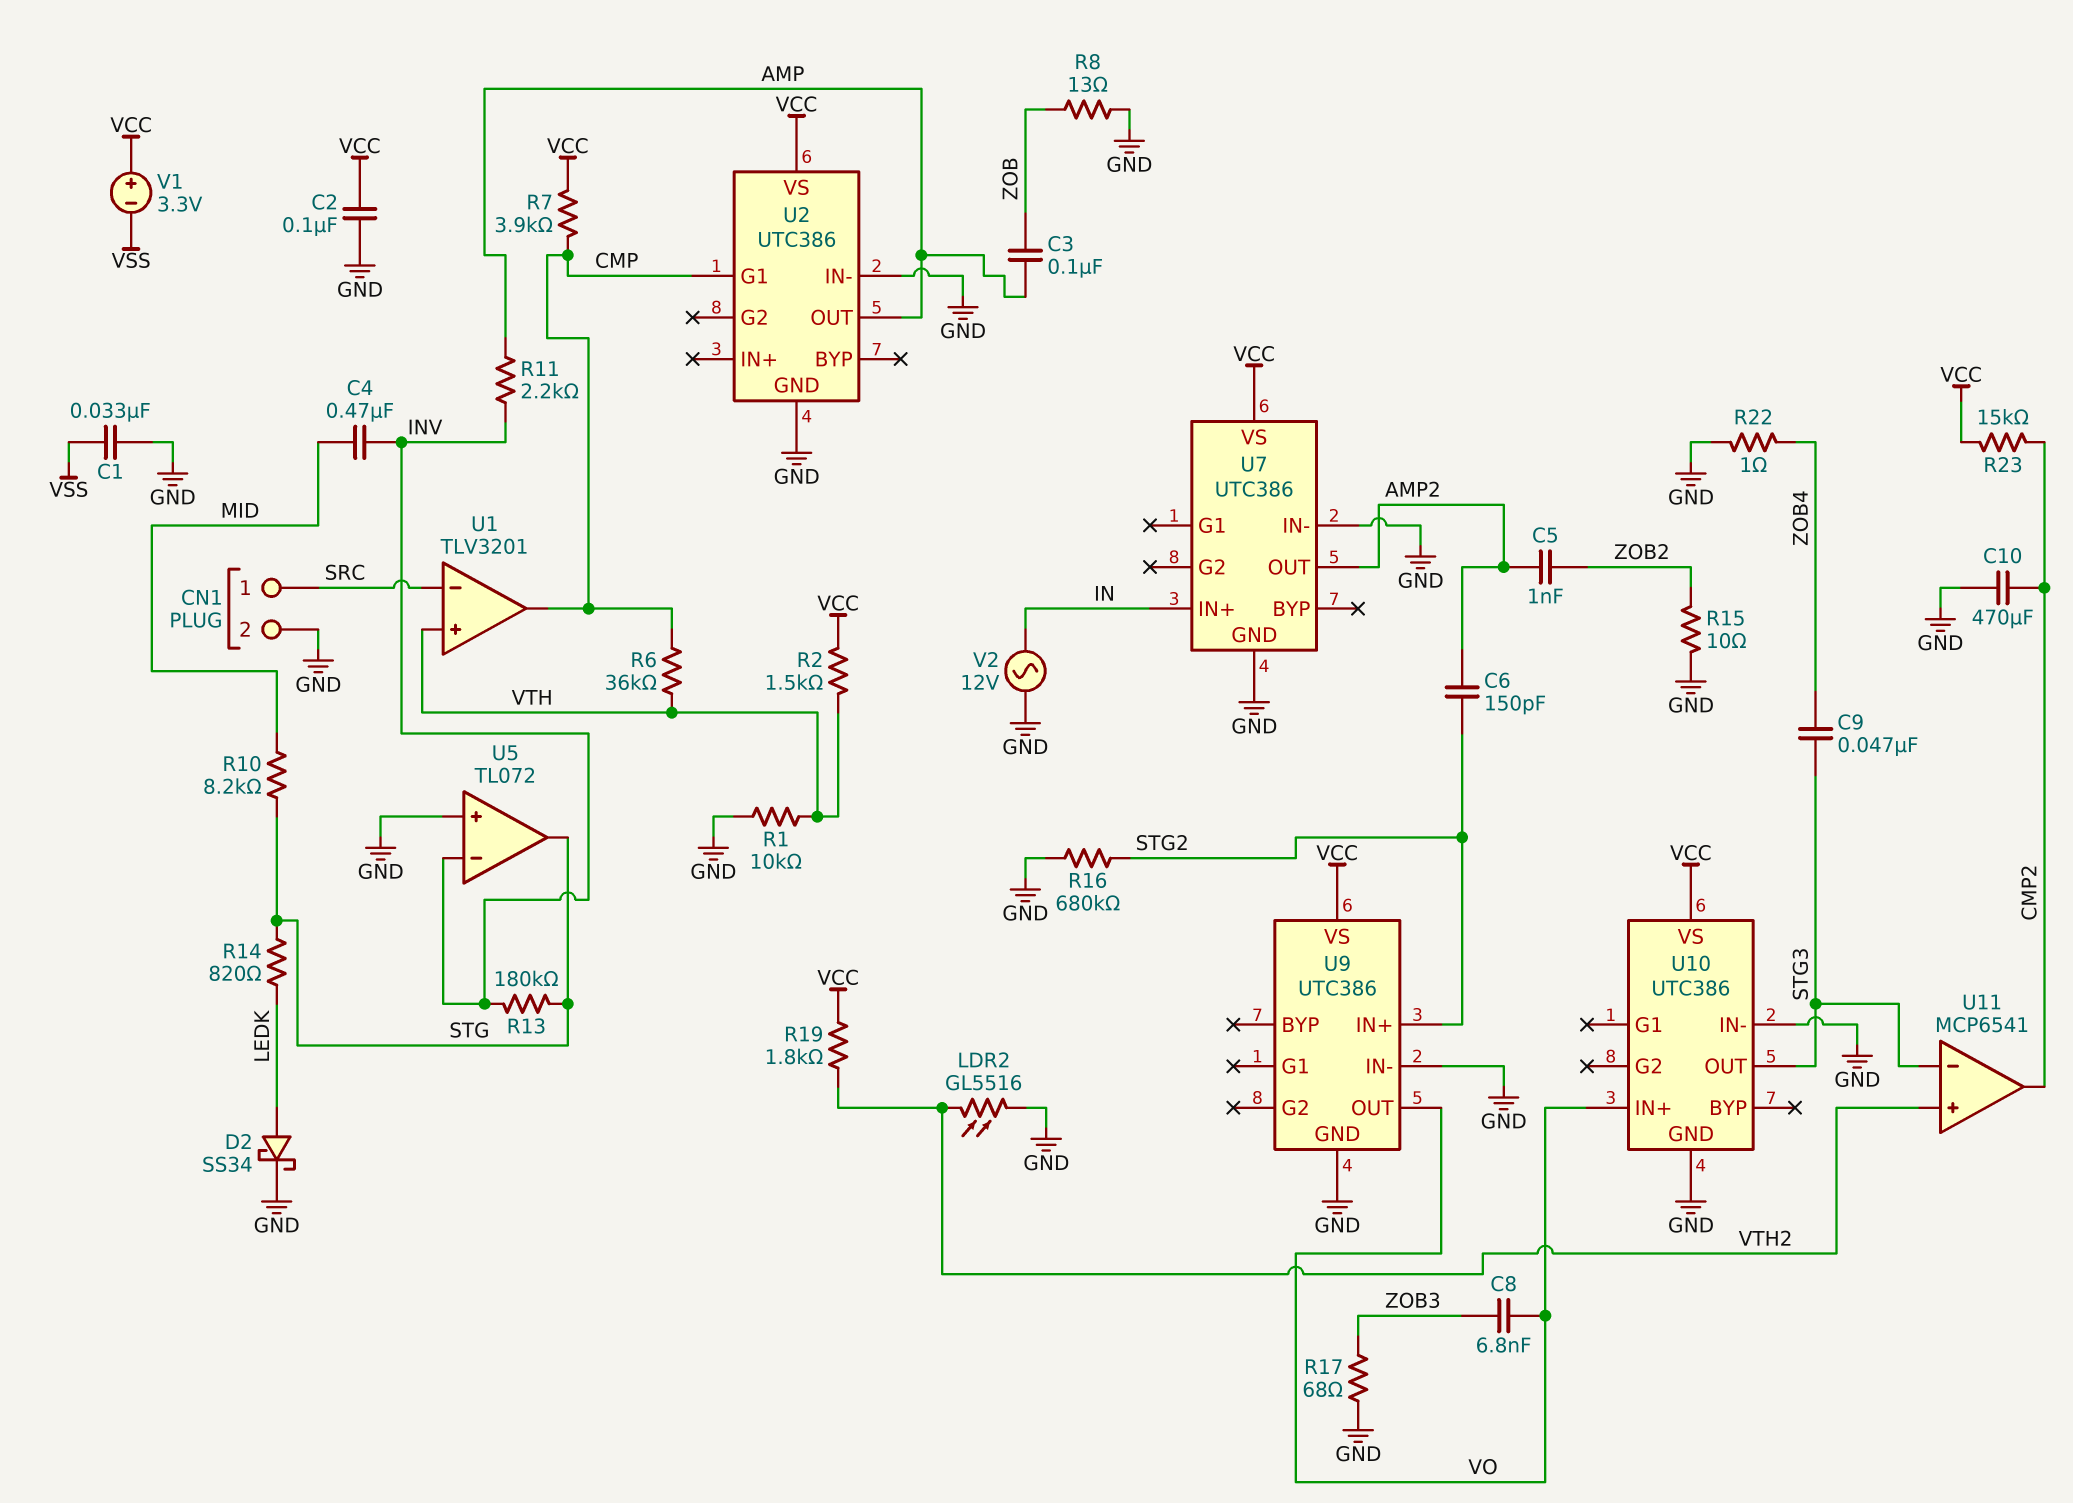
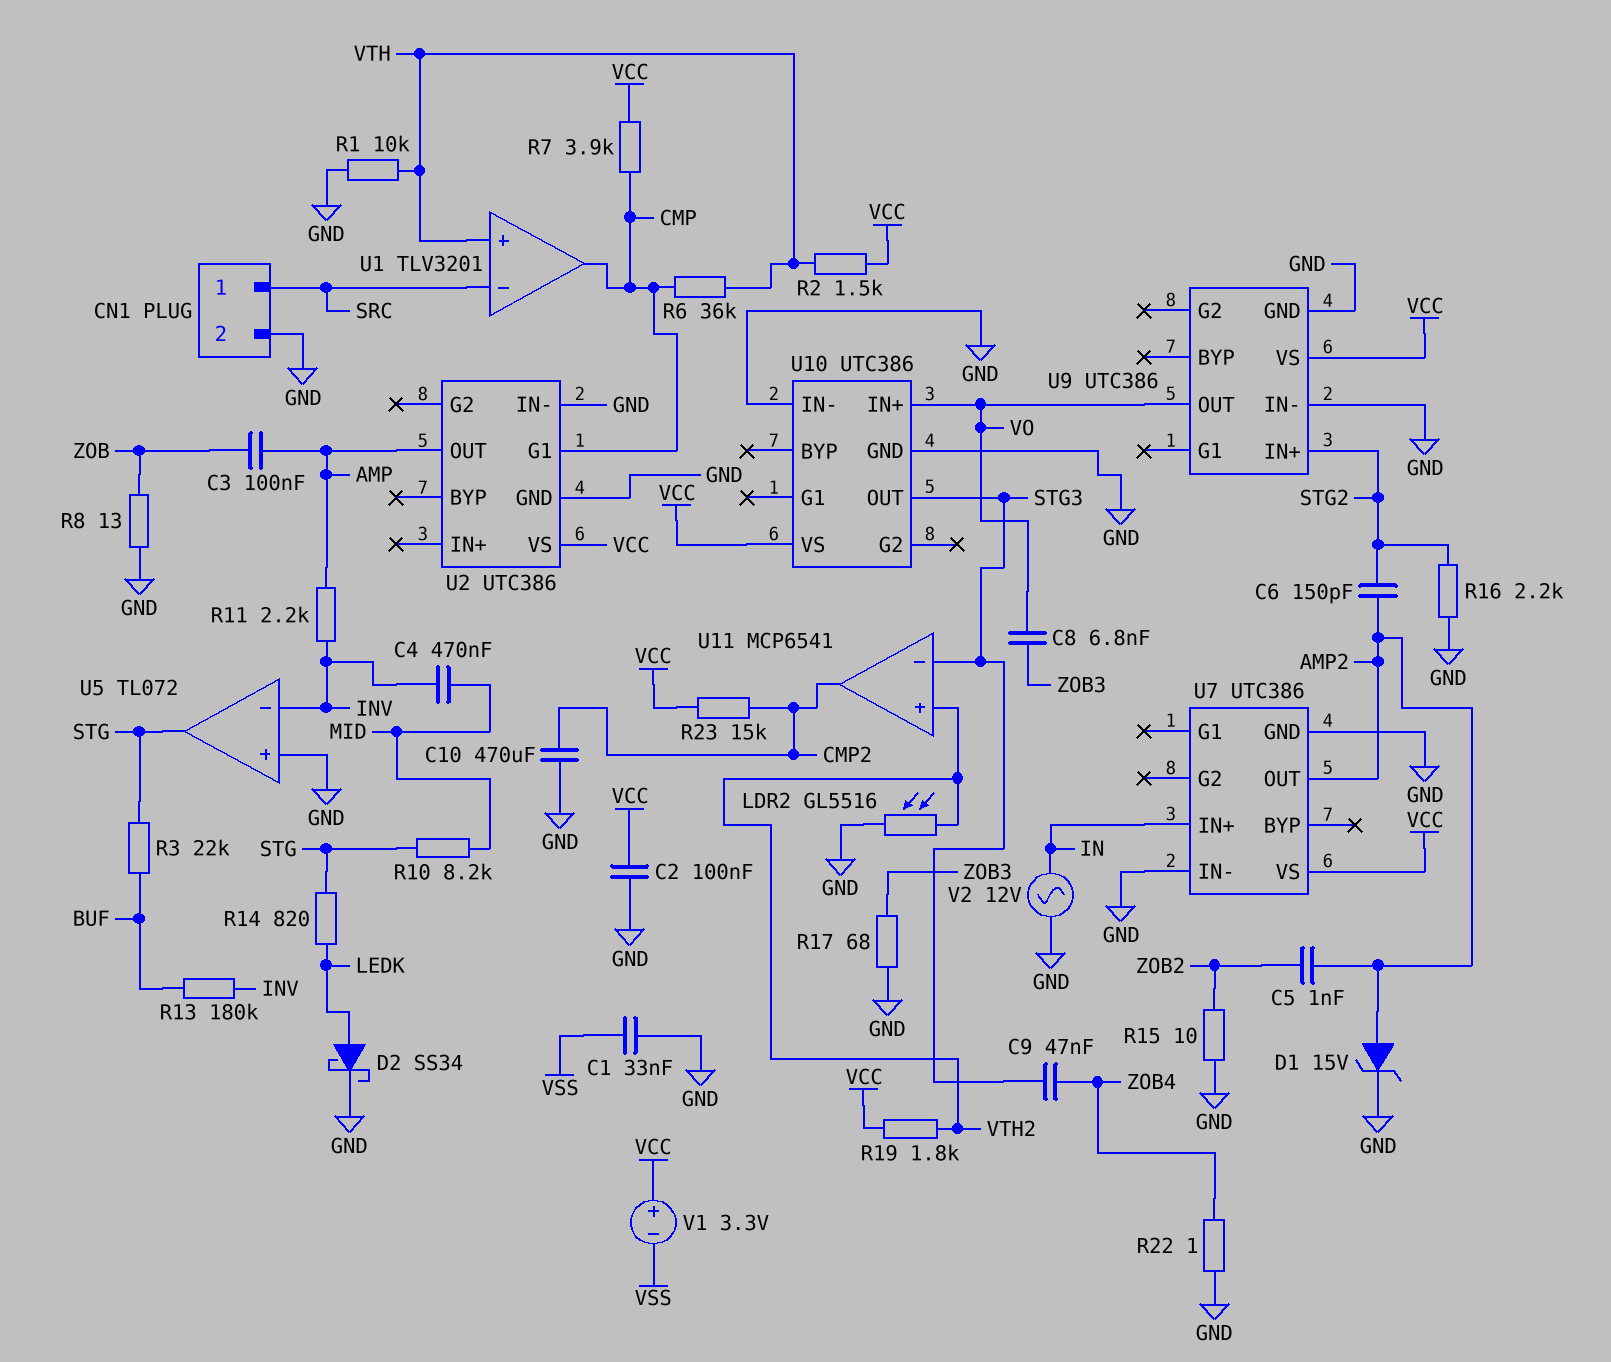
D1: none -> zener 15V (A AMP2, K GND)
R3: none -> 22k (BUF, STG)
R13: 180k (INV, STG) -> 180k (BUF, INV)
R16: 680k (GND, STG2) -> 2.2k (GND, STG2)

